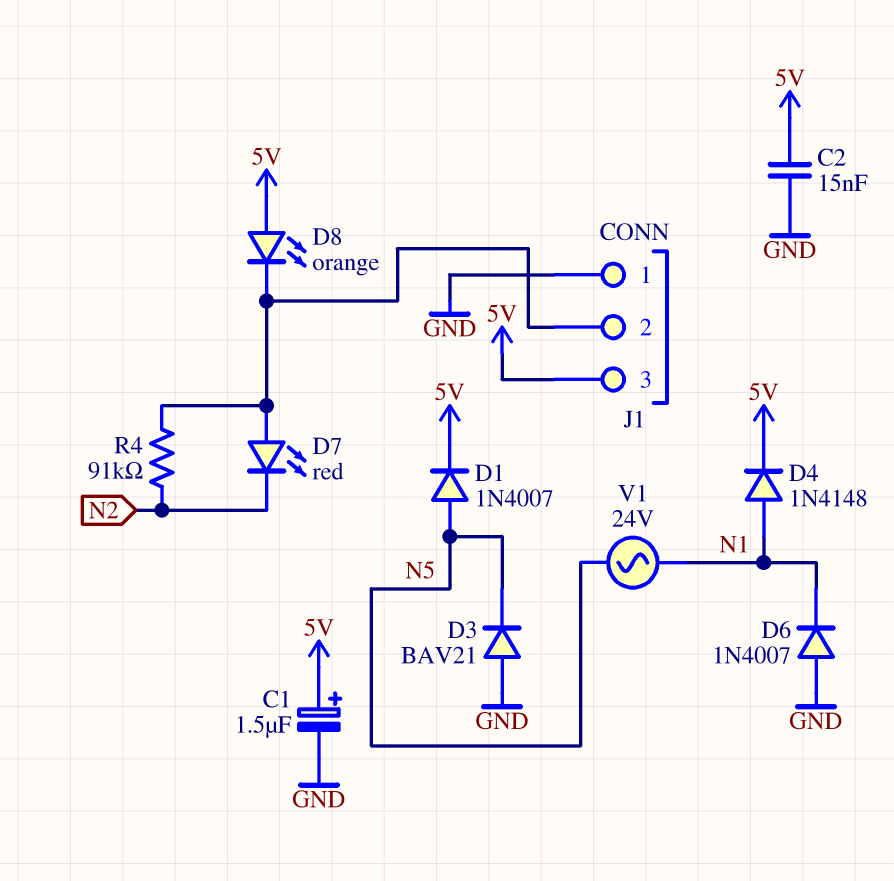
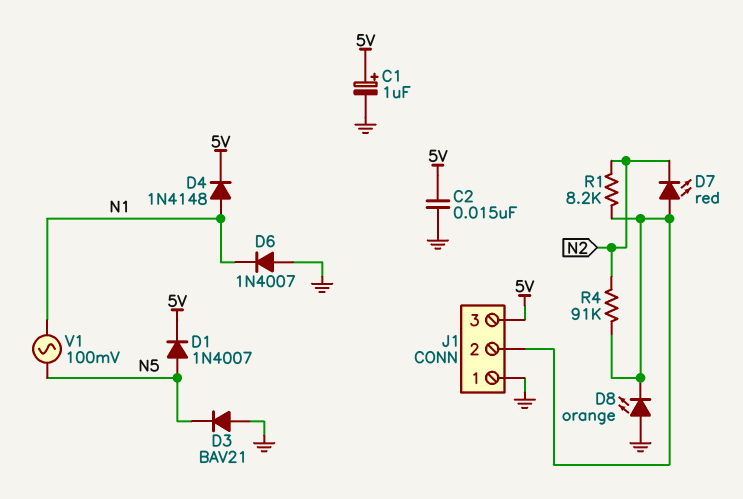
C1: 1.5uF (plus 5V, minus GND) -> 1uF (plus 5V, minus GND)
D8: LED orange (A 5V, K J1/2) -> LED orange (A GND, K J1/2)
R1: none -> 8.2k (J1/2, N2)
V1: AC 24V (N1, N5) -> AC 100mV (N1, N5)

